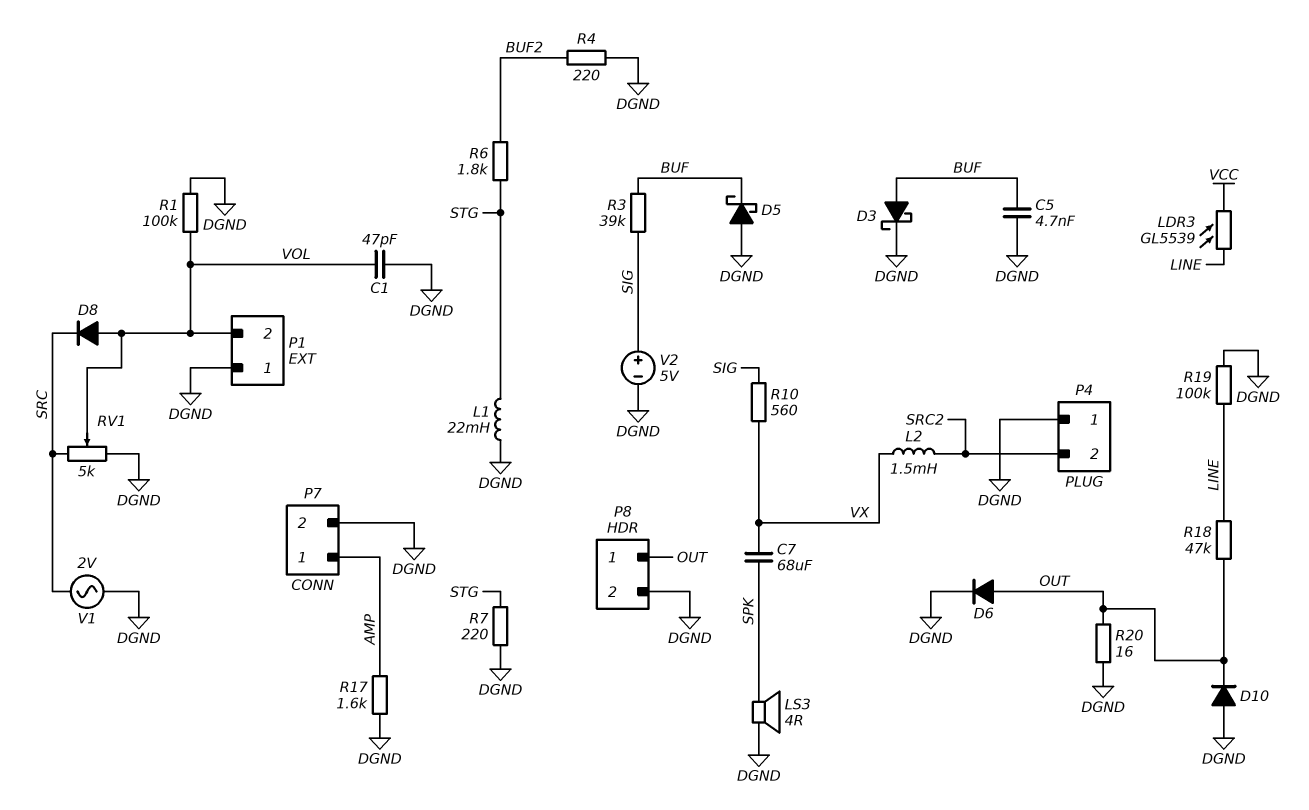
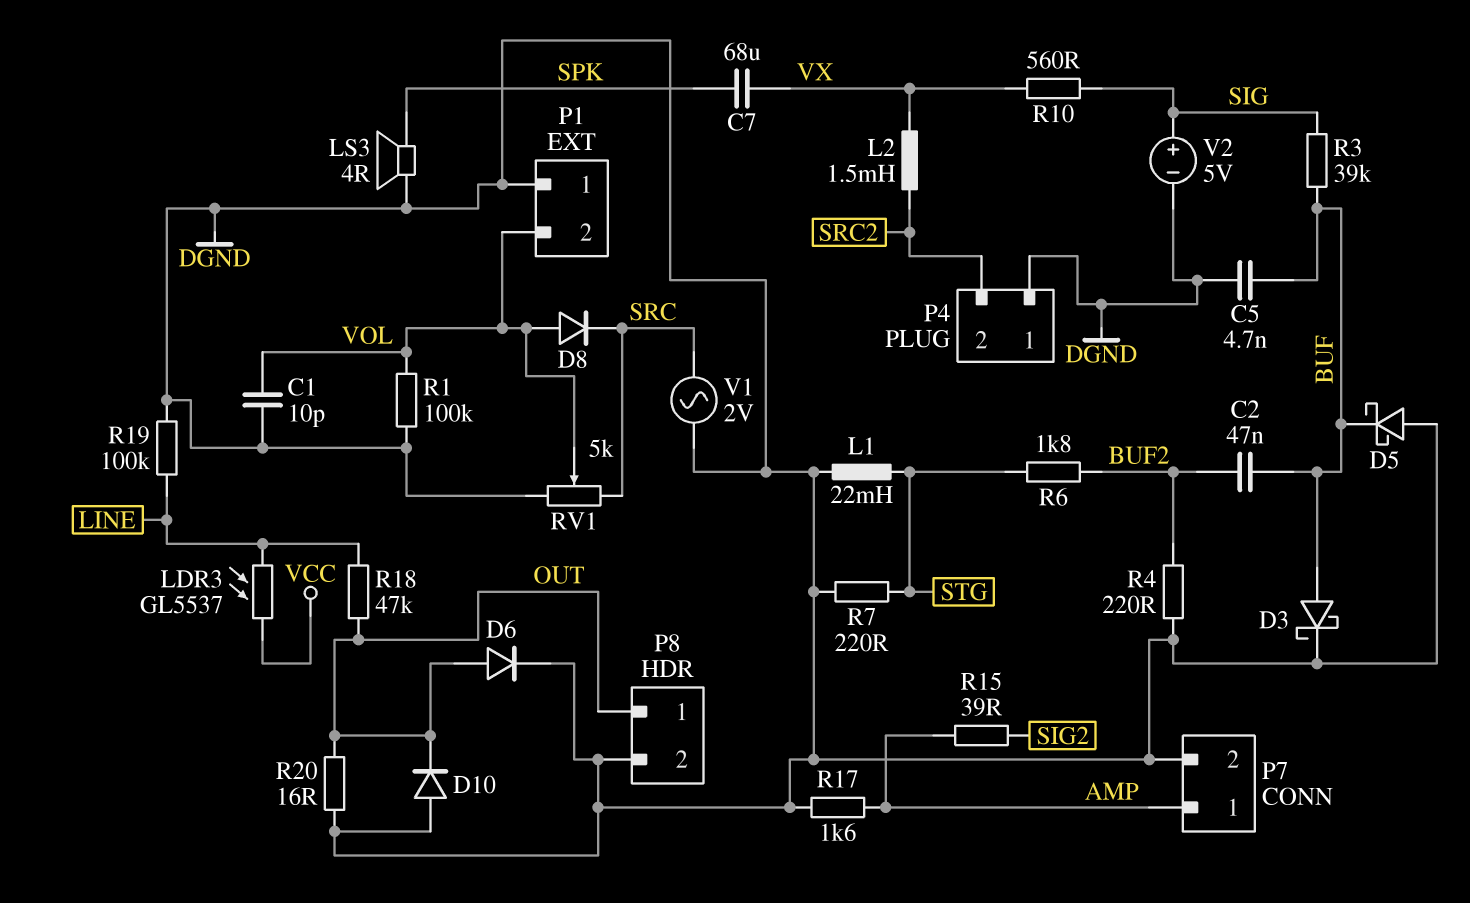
C1: 47pF (DGND, VOL) -> 10pF (DGND, VOL)
C2: none -> 47nF (BUF, BUF2)
LDR3: GL5539 (LINE, VCC) -> GL5537 (LINE, VCC)
R15: none -> 39 (AMP, SIG2)

